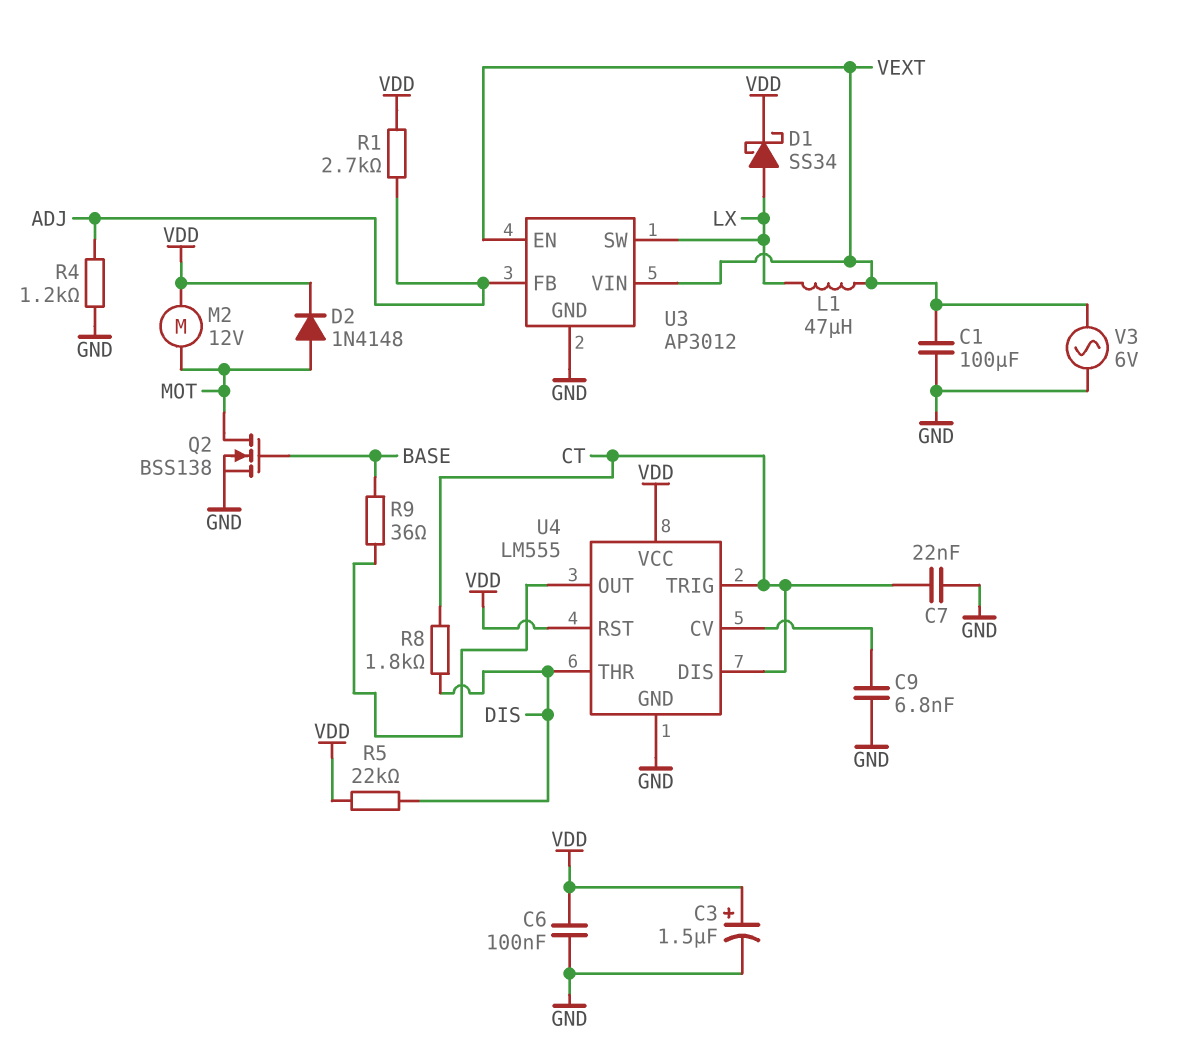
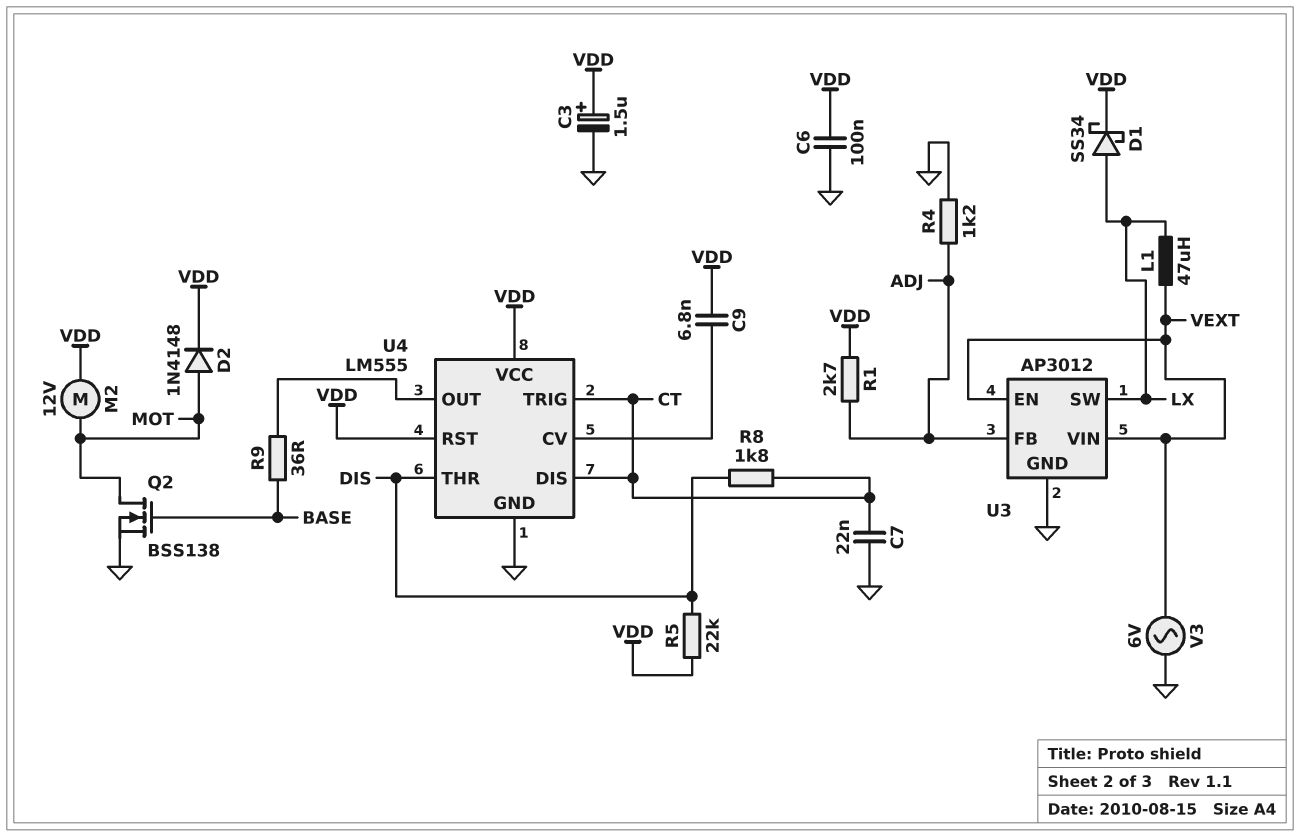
C1: 100uF (GND, VEXT) -> none
C9: 6.8nF (GND, U4/CV) -> 6.8nF (U4/CV, VDD)

